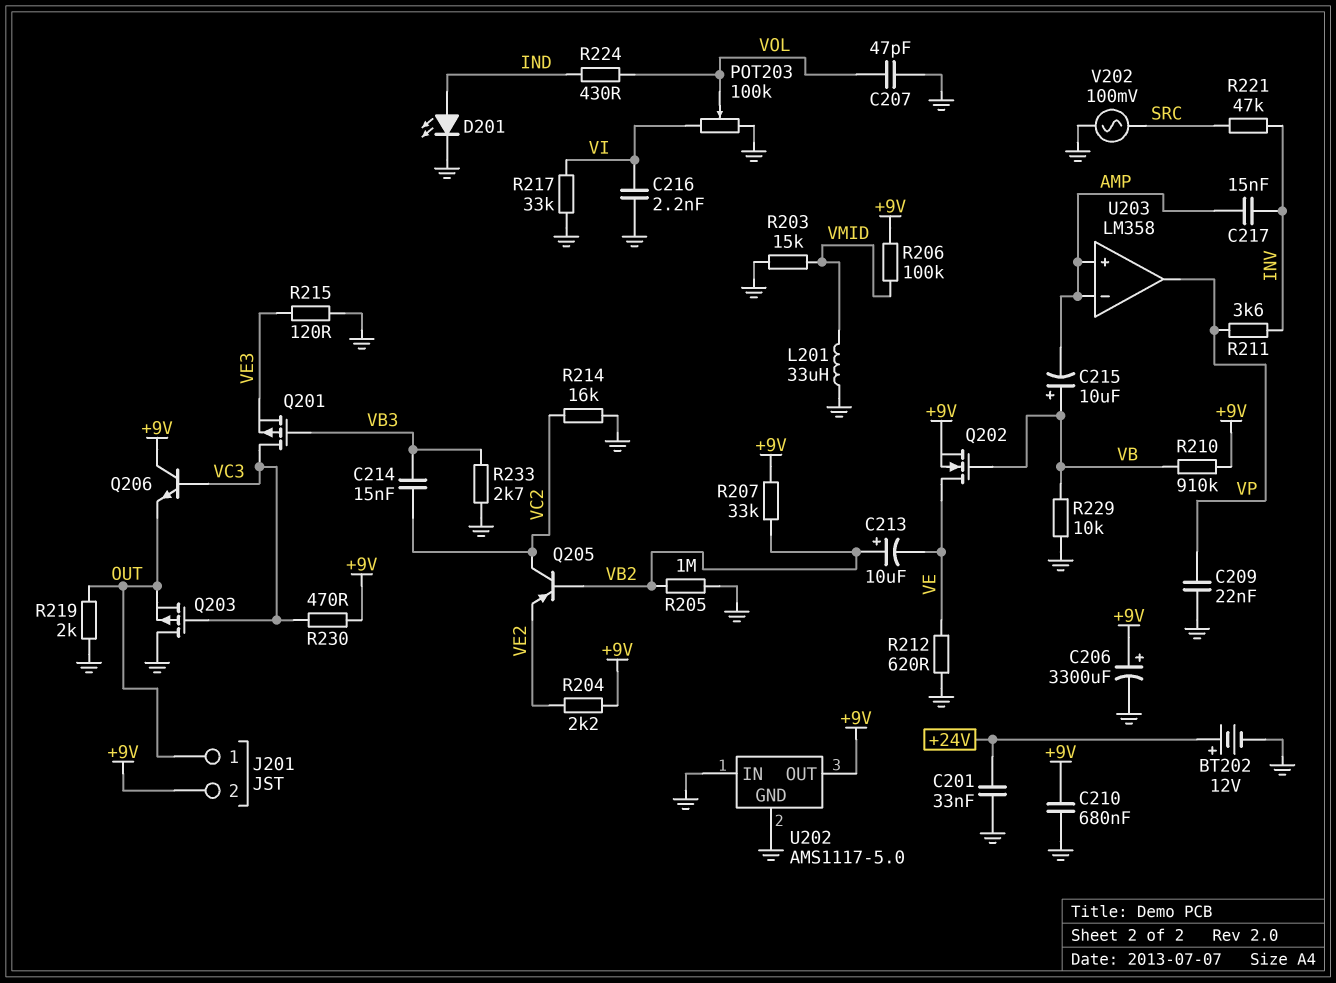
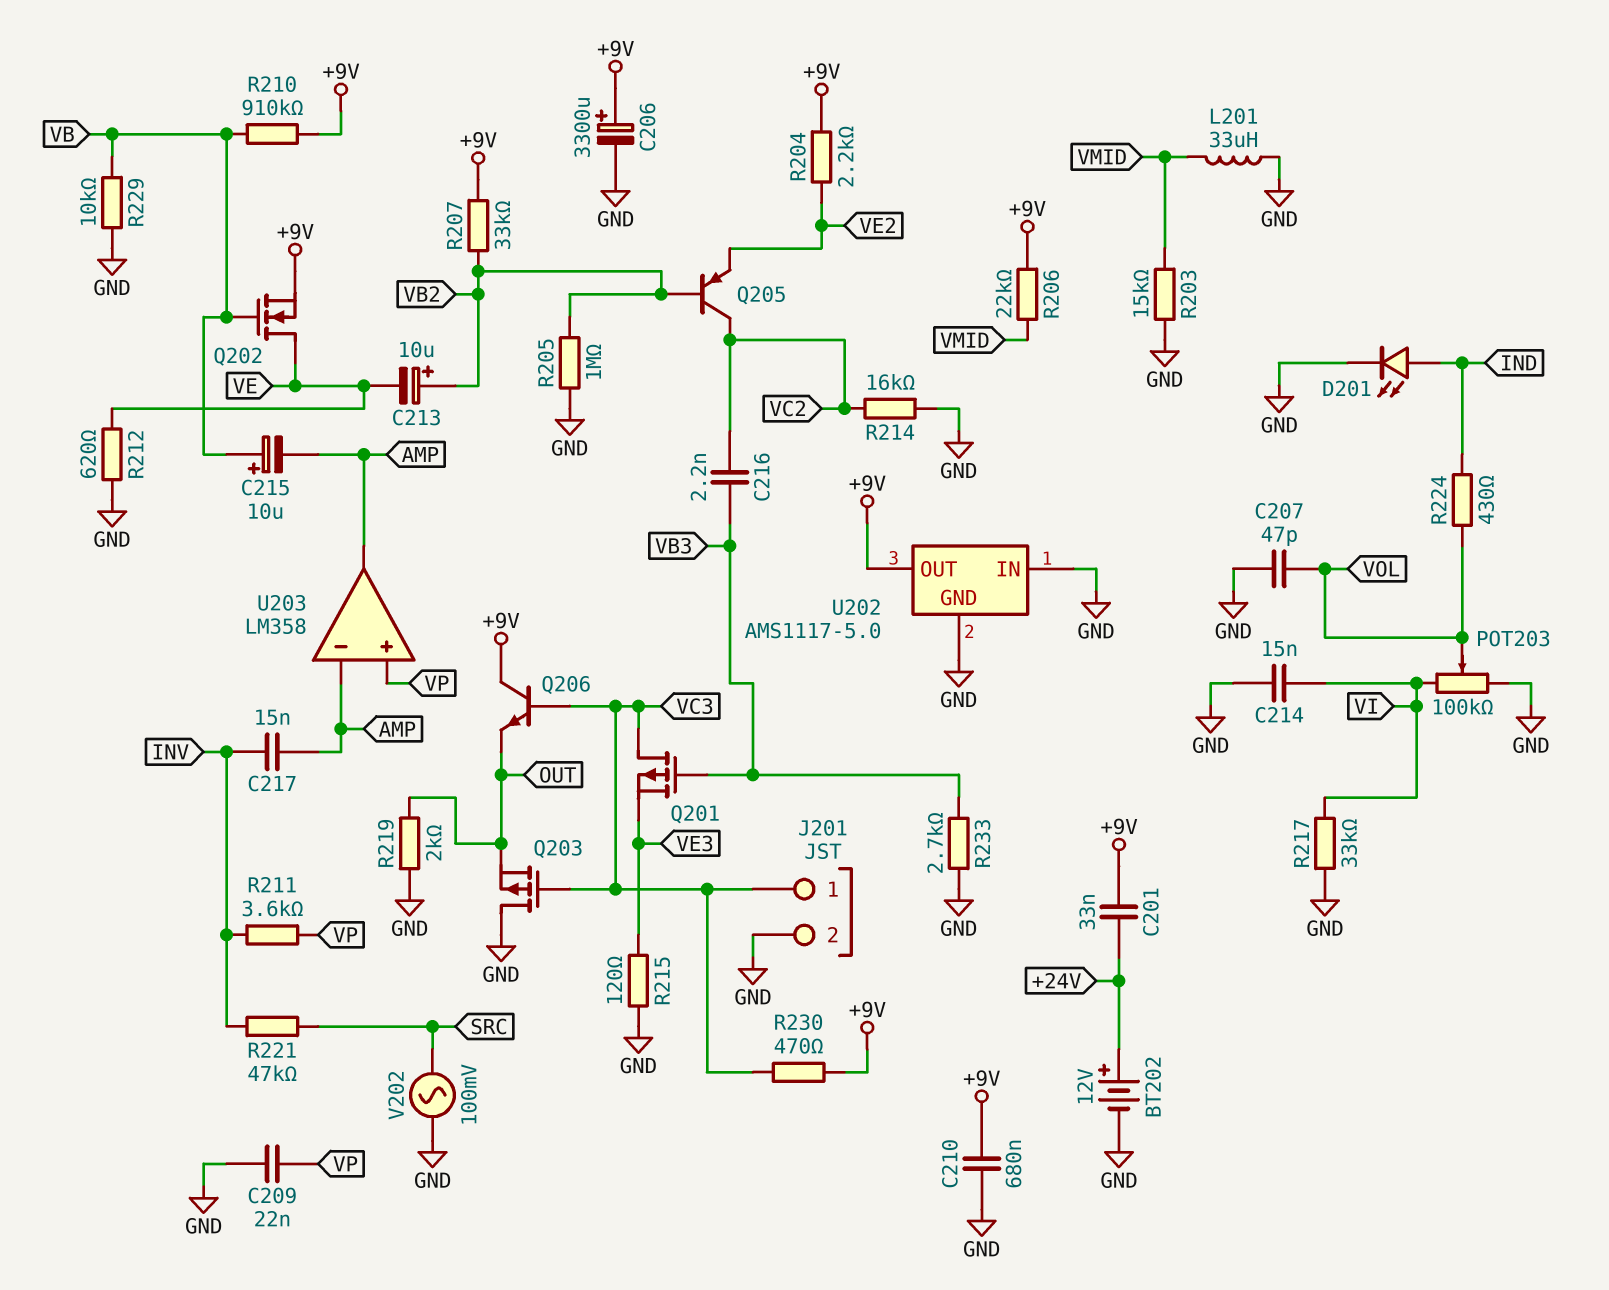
C201: 33nF (+24V, GND) -> 33nF (+9V, +24V)
C214: 15nF (VB3, VC2) -> 15nF (GND, VI)
C216: 2.2nF (GND, VI) -> 2.2nF (VB3, VC2)
J201 pin 1: OUT -> VC3
J201 pin 2: +9V -> GND
R206: 100k (+9V, VMID) -> 22k (+9V, VMID)
U203 pin in+: AMP -> VP
U203 pin out: VP -> AMP

